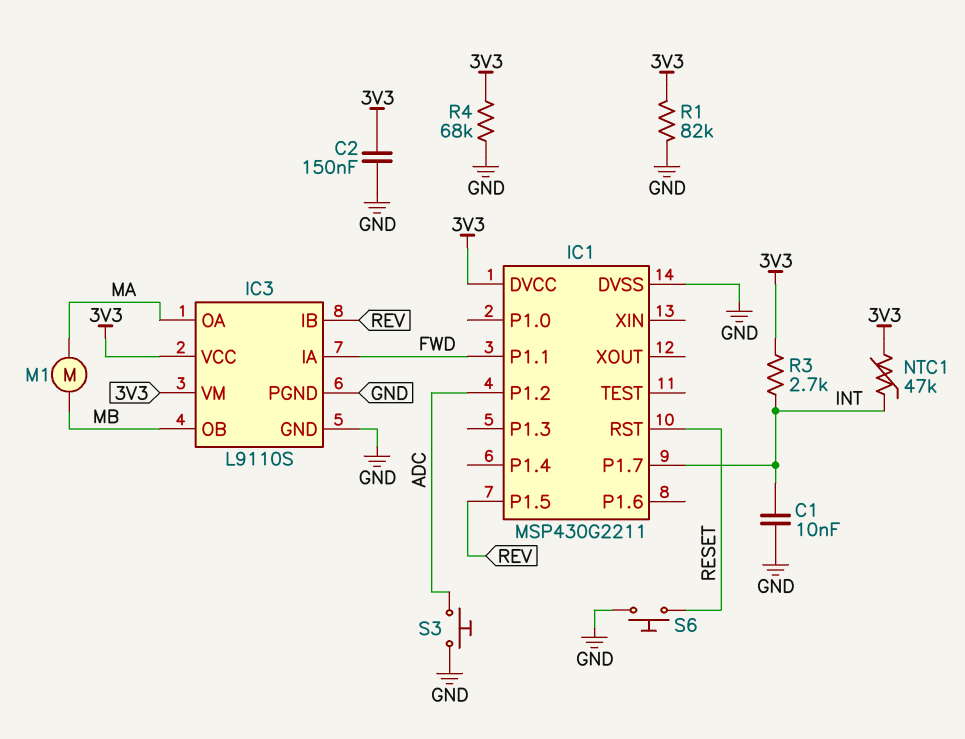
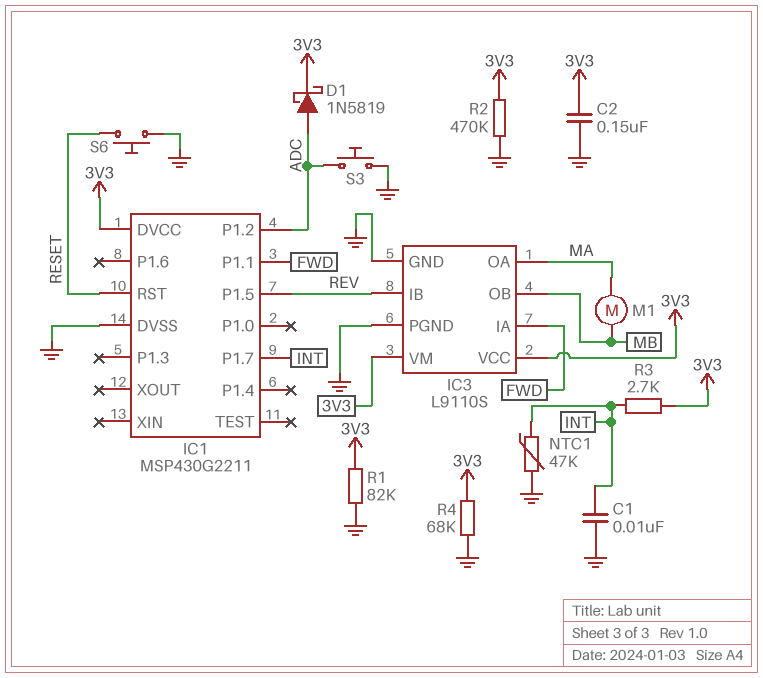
D1: none -> schottky 1N5819 (A ADC, K 3V3)
NTC1: 47k (3V3, INT) -> 47k (GND, INT)
R2: none -> 470k (3V3, GND)

